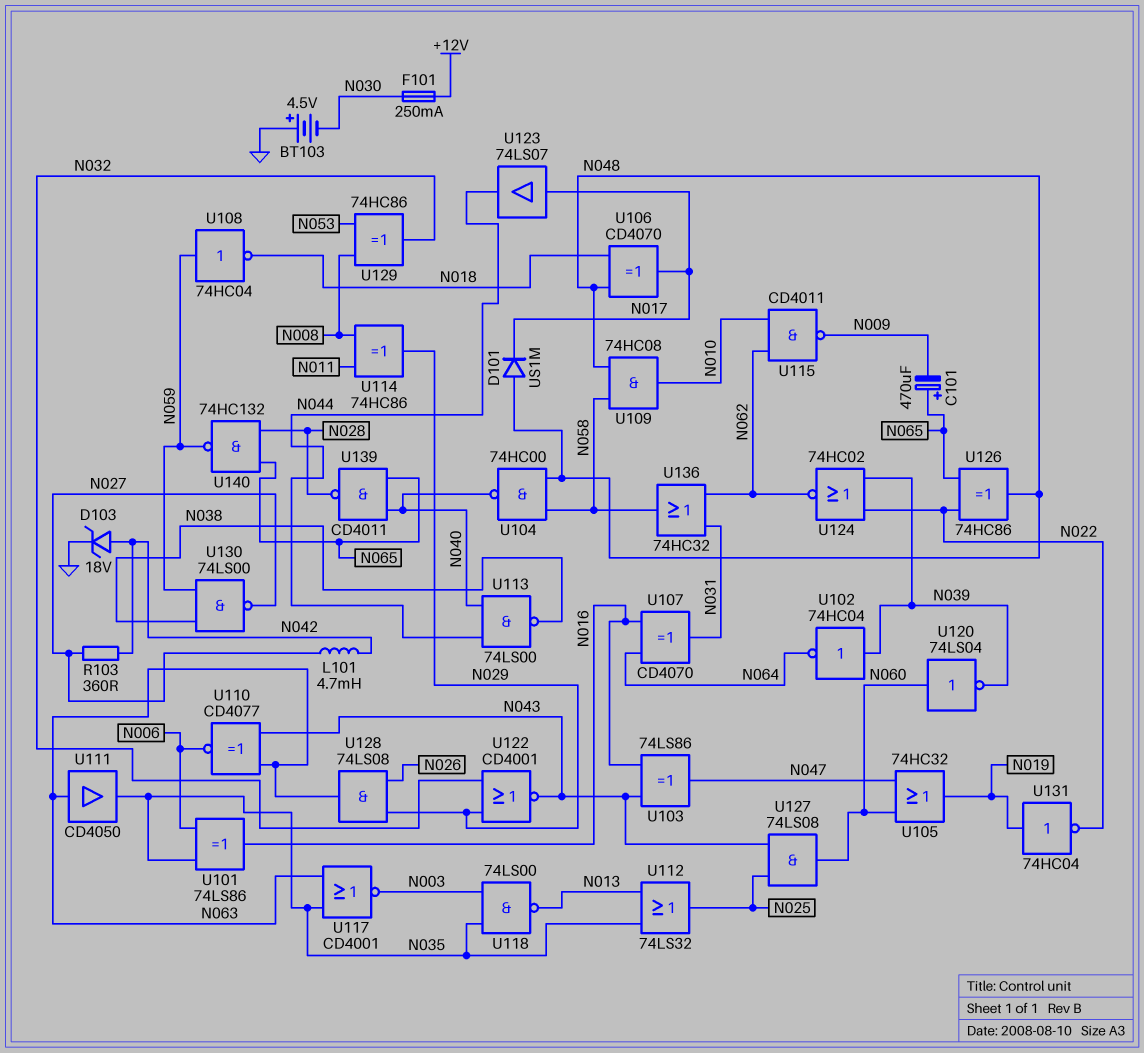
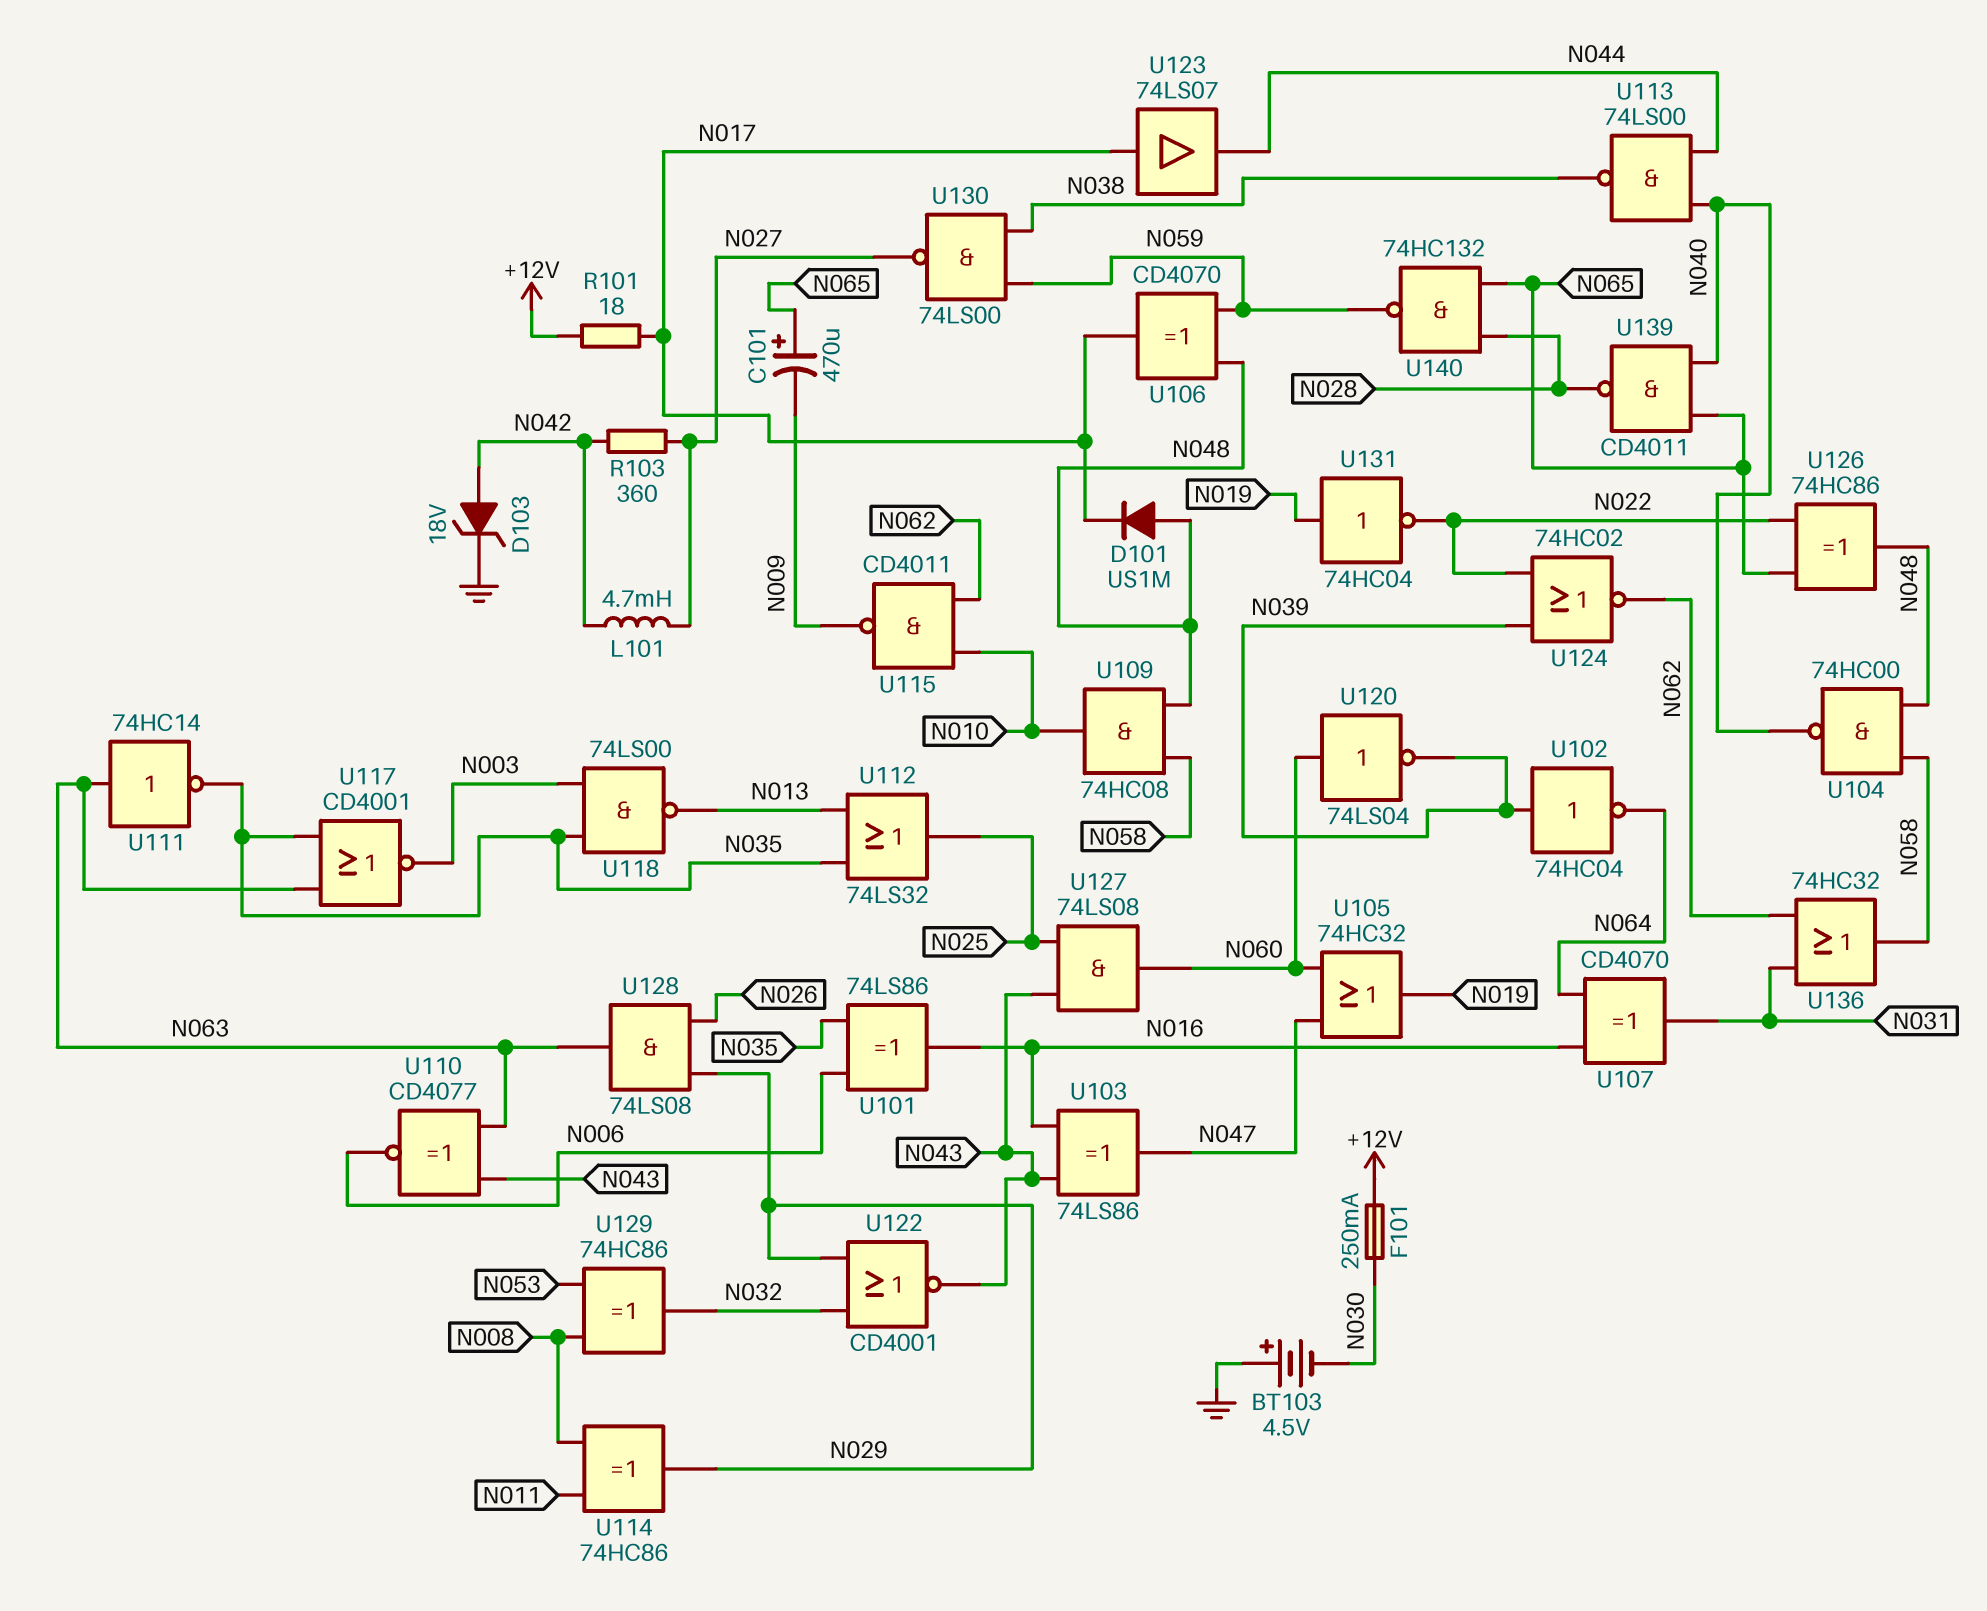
R101: none -> 18 (+12V, N017)
U106: XOR CD4070 (in N018, in N048, out N017) -> XOR CD4070 (in N048, in N059, out N017)
U108: NOT 74HC04 (in N059, out N018) -> none
U111: buffer CD4050 (in N063, out N035) -> NOT 74HC14 (in N063, out N035)

